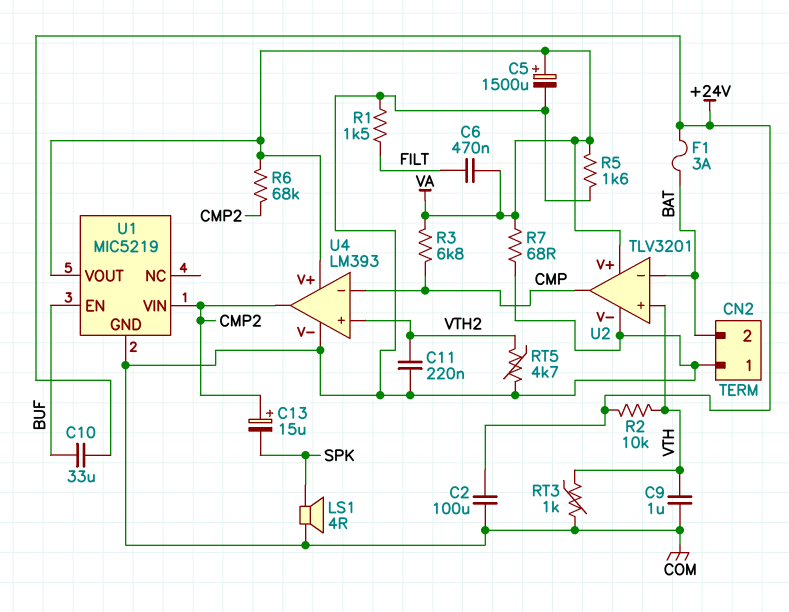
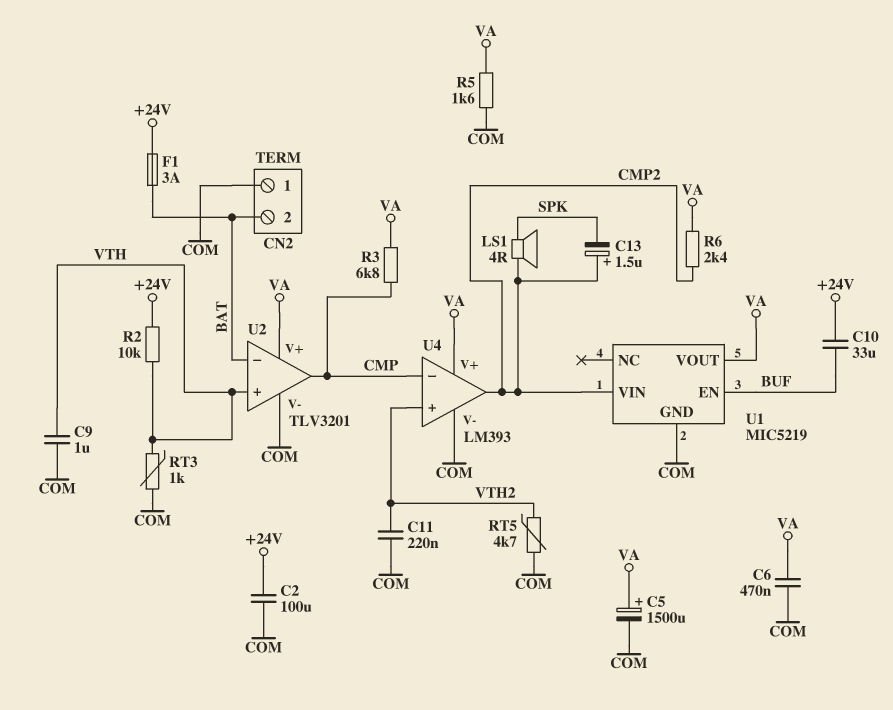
C6: 470nF (FILT, VA) -> 470nF (COM, VA)
C13: 15uF (plus CMP2, minus SPK) -> 1.5uF (plus CMP2, minus SPK)
LS1: speaker 4R (COM, SPK) -> speaker 4R (CMP2, SPK)
R1: 1.5k (COM, FILT) -> none
R6: 68k (CMP2, VA) -> 2.4k (CMP2, VA)
R7: 68 (COM, VA) -> none

